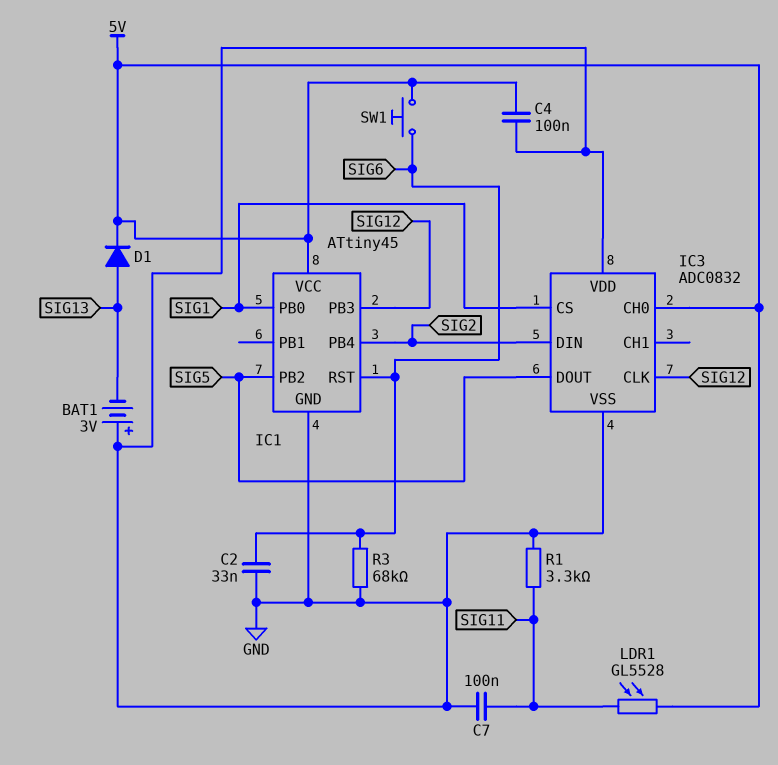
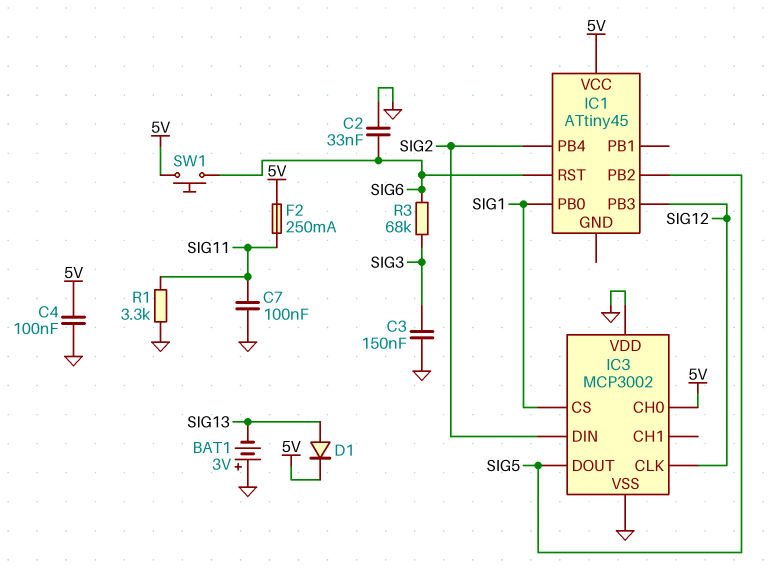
C3: none -> 150nF (GND, SIG3)
F2: none -> 250mA (5V, SIG11)
IC1 pin GND: GND -> none
IC3: ADC0832 -> MCP3002
LDR1: GL5528 (5V, SIG11) -> none
R3: 68k (GND, SIG6) -> 68k (SIG3, SIG6)

